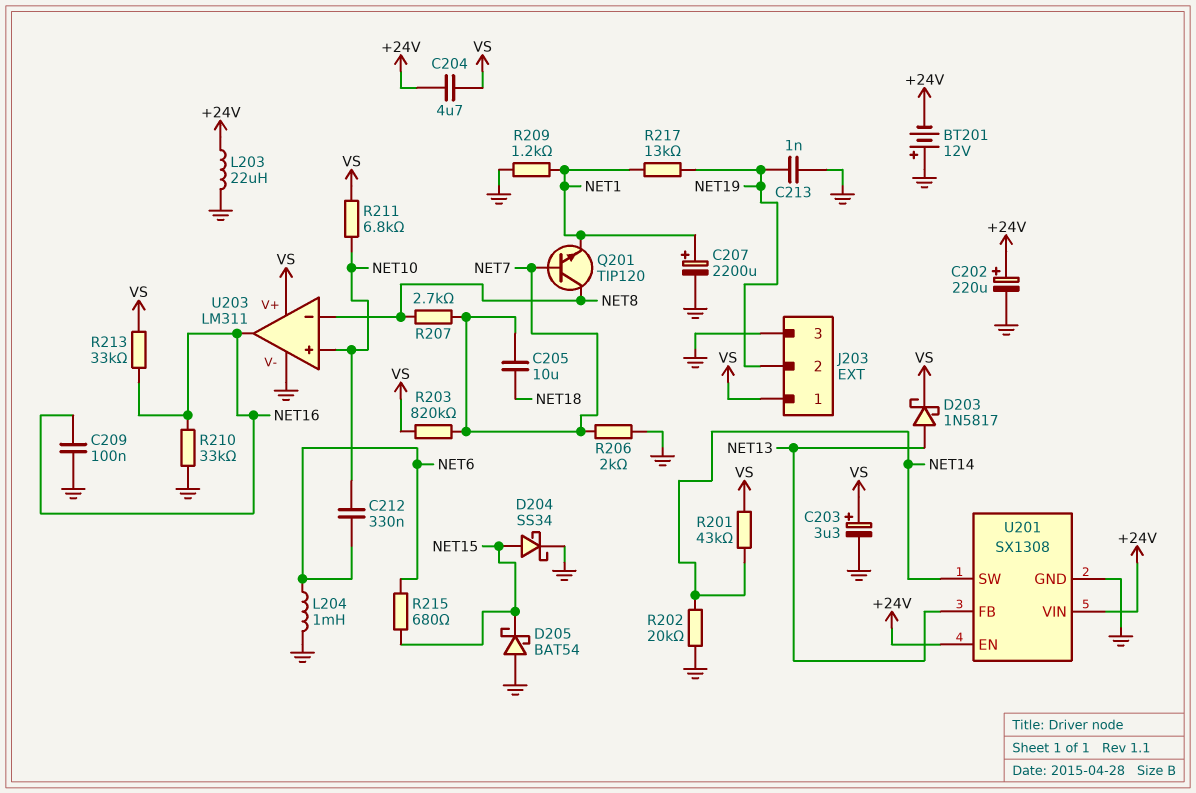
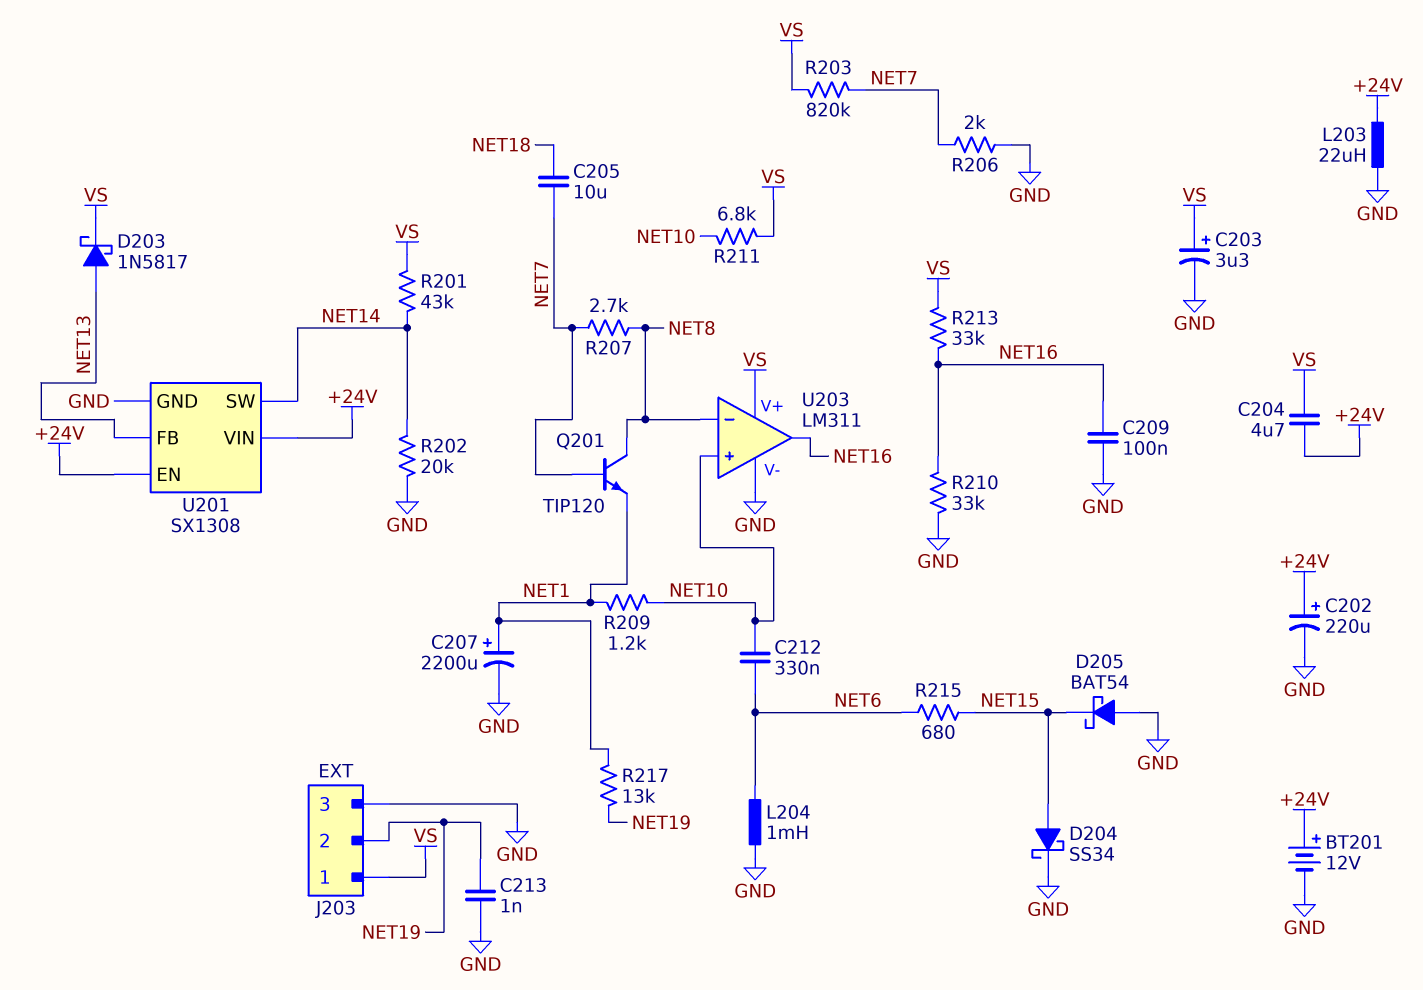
BT201: 12V (plus GND, minus +24V) -> 12V (plus +24V, minus GND)
R209: 1.2k (GND, NET1) -> 1.2k (NET1, NET10)

